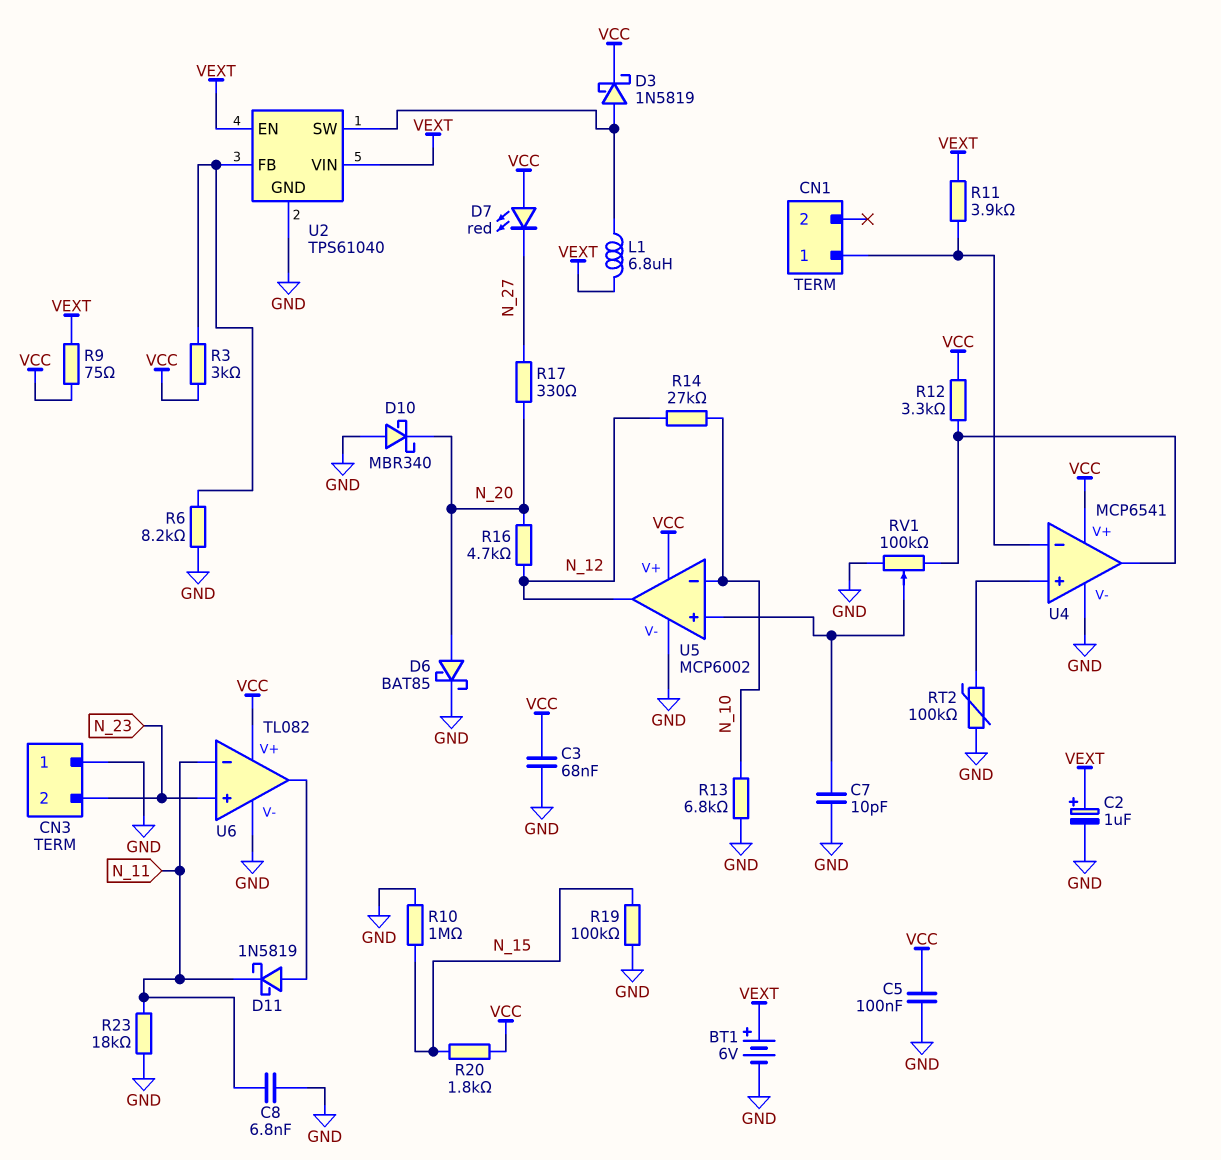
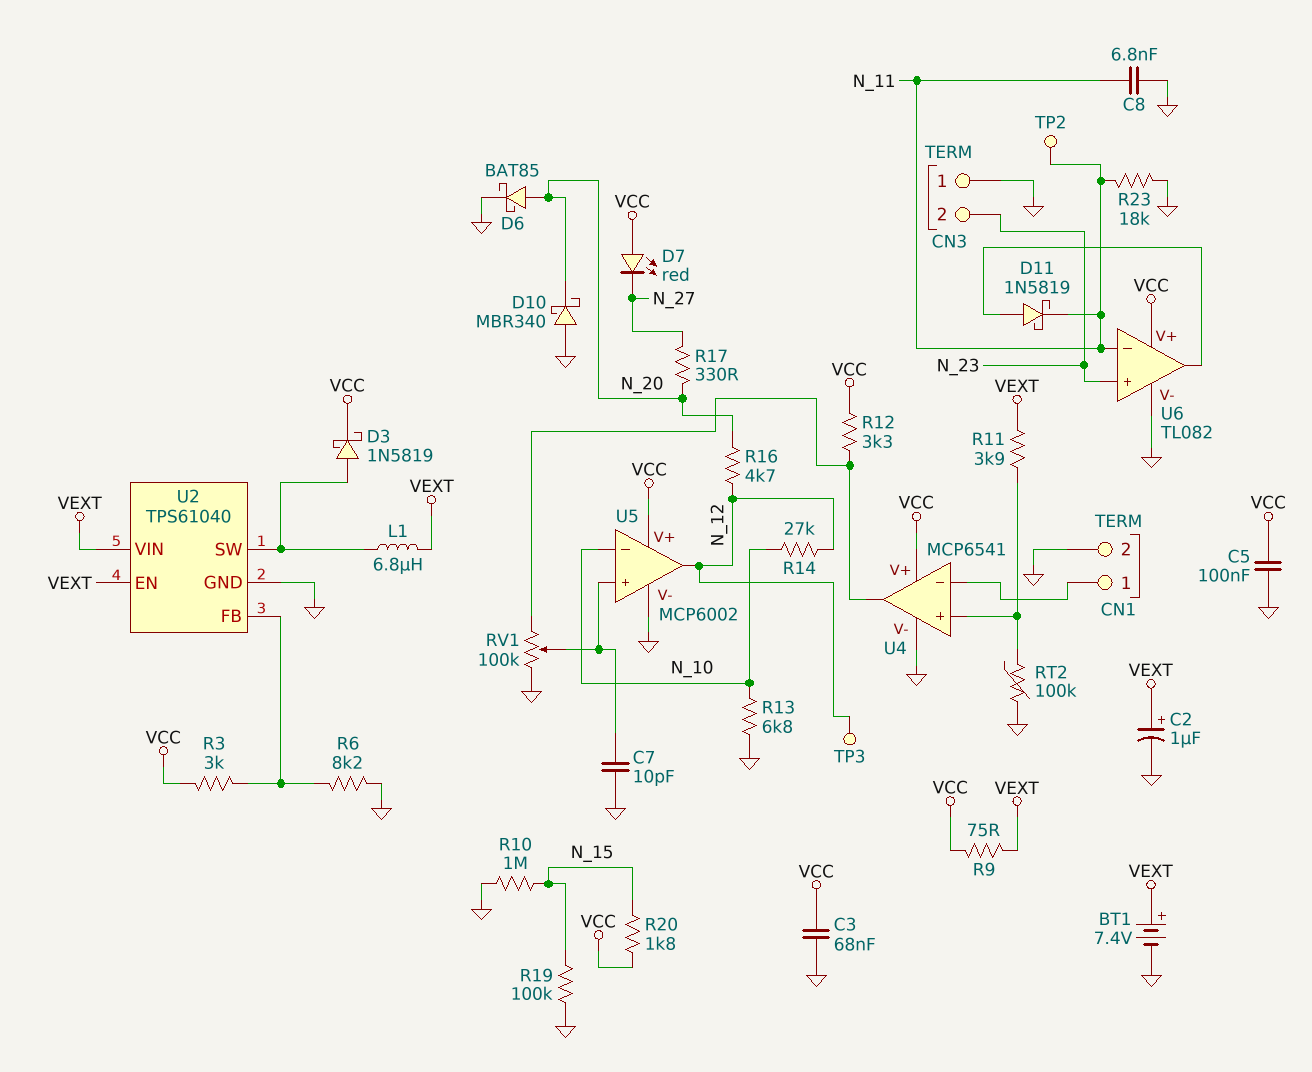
BT1: 6V (plus VEXT, minus GND) -> 7.4V (plus VEXT, minus GND)
CN1 pin 2: none -> GND
R11: 3.9k (CN1/1, VEXT) -> 3.9k (U4/in+, VEXT)
TP2: none -> test point (N_11)
TP3: none -> test point (N_12)

